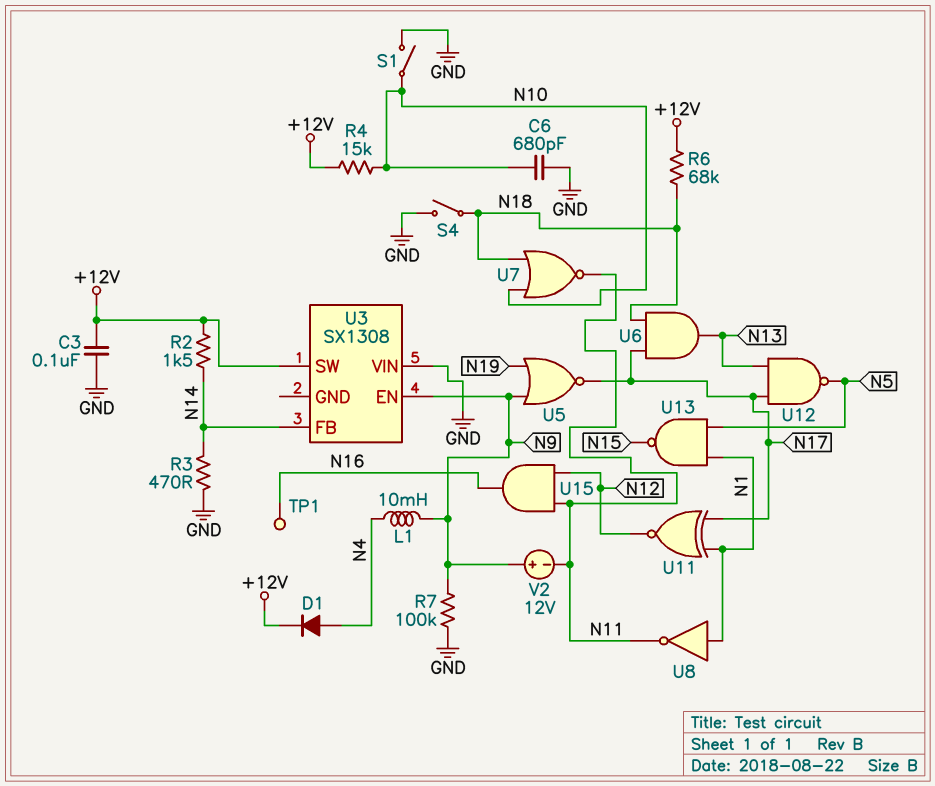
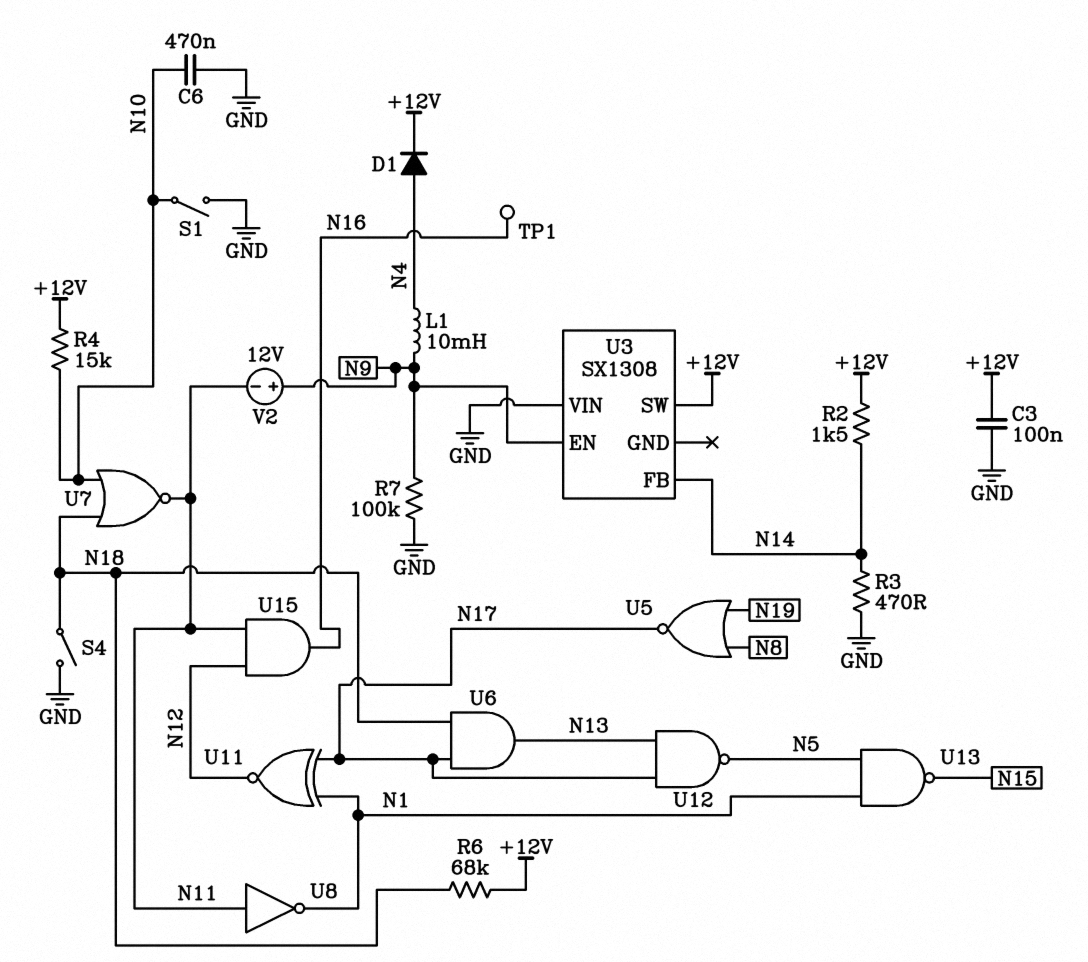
C6: 680pF (GND, N10) -> 470nF (GND, N10)
U5: NOR (in N9, in N19, out N17) -> NOR (in N8, in N19, out N17)
U8: NOT (in N1, out N11) -> NOT (in N11, out N1)

